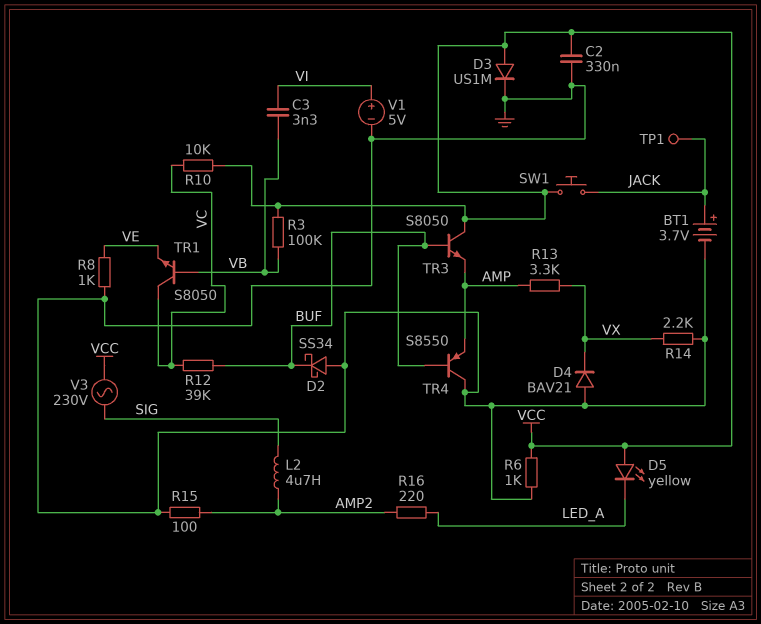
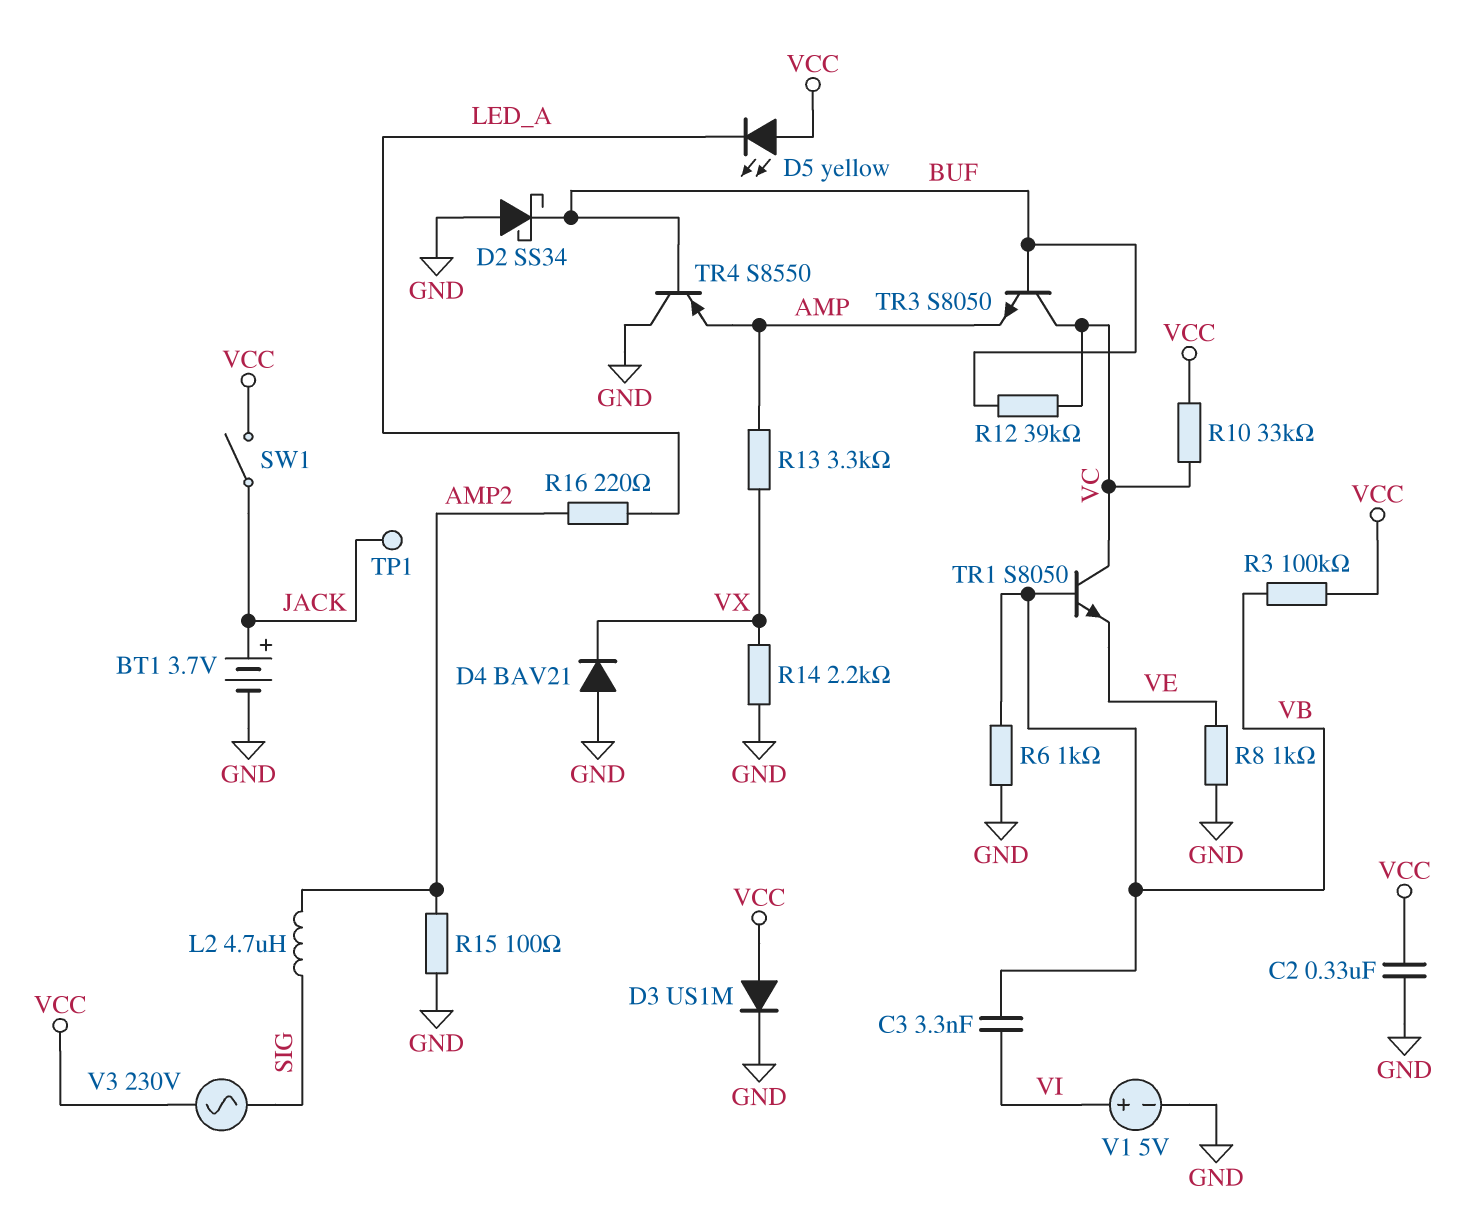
R6: 1k (GND, VCC) -> 1k (GND, VB)
R10: 10k (VC, VCC) -> 33k (VC, VCC)
SW1: button (JACK, VCC) -> switch (JACK, VCC)
TR3: NPN S8050 (B BUF, C VCC, E AMP) -> NPN S8050 (B BUF, C VC, E AMP)

